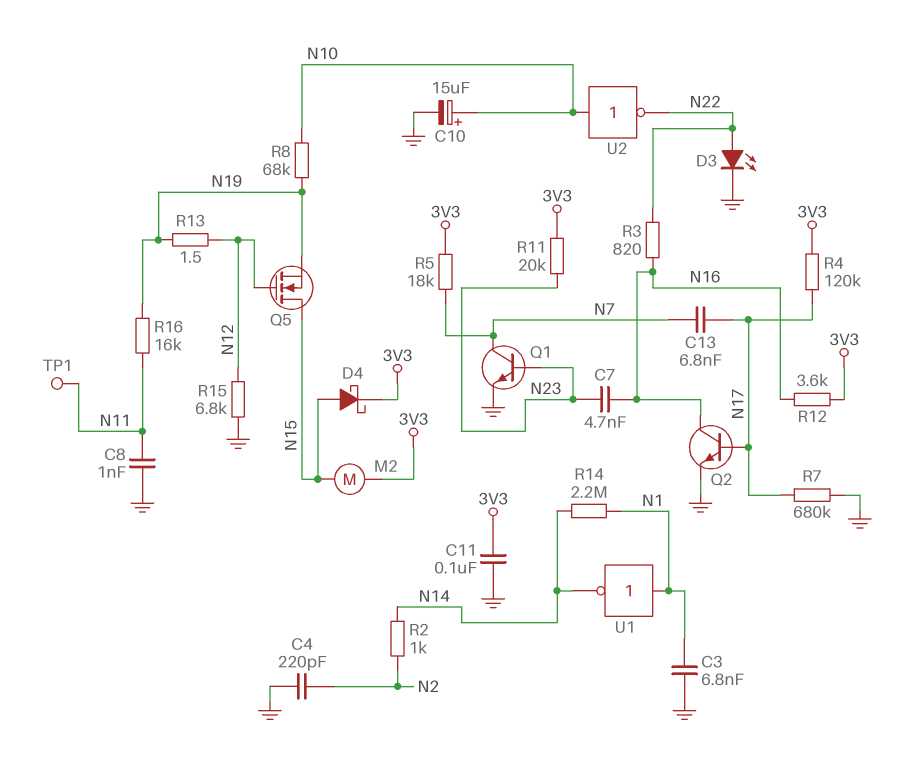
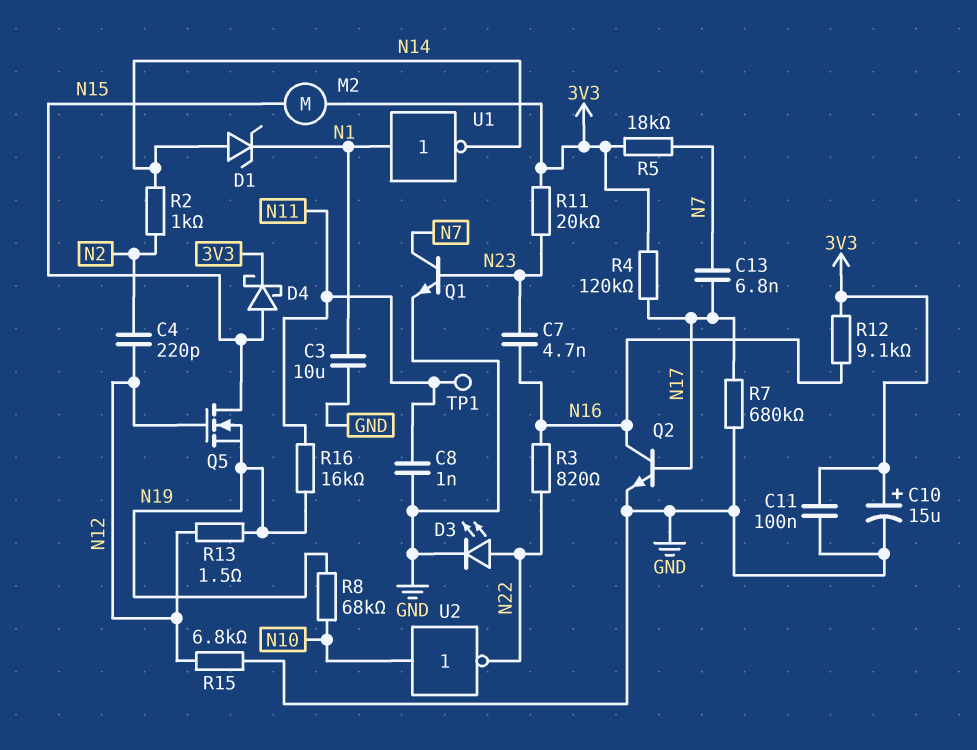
C3: 6.8nF (GND, N1) -> 10uF (GND, N1)
C4: 220pF (GND, N2) -> 220pF (N2, N12)
C10: 15uF (plus N10, minus GND) -> 15uF (plus 3V3, minus GND)
D1: none -> zener (A N14, K N1)
R12: 3.6k (3V3, N16) -> 9.1k (3V3, N16)
R14: 2.2M (N1, N14) -> none

